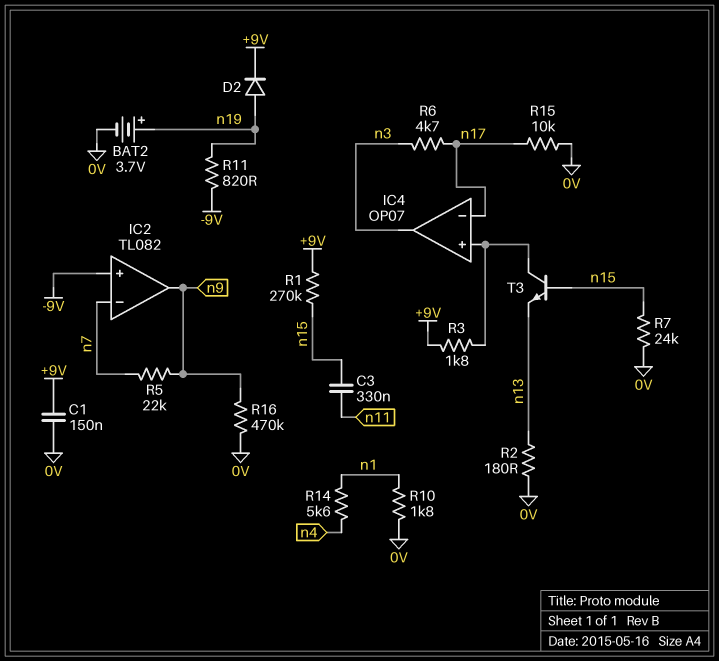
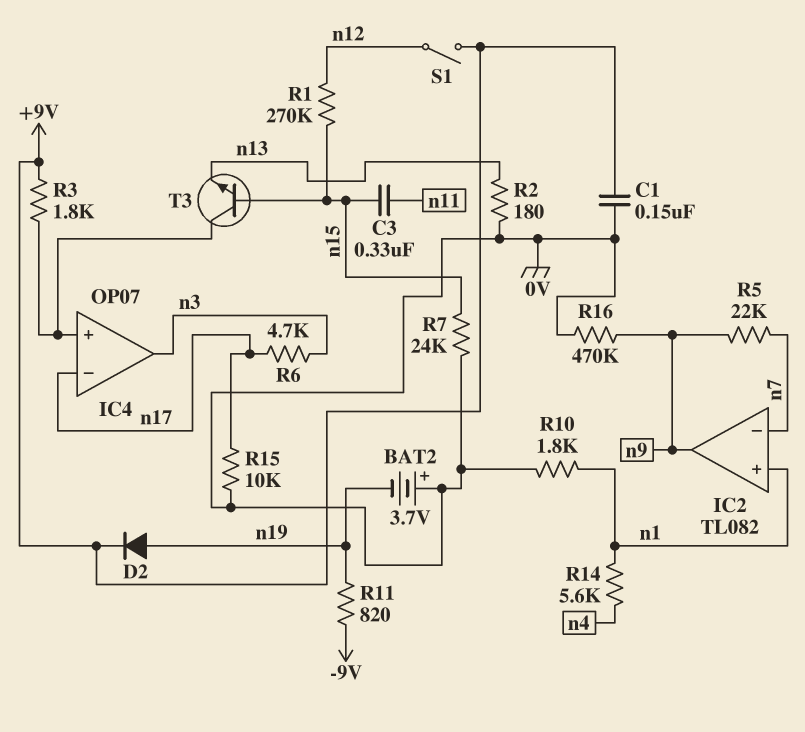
BAT2: 3.7V (plus n19, minus 0V) -> 3.7V (plus 0V, minus n19)
IC2 pin in+: -9V -> n1
R1: 270k (+9V, n15) -> 270k (n12, n15)
S1: none -> switch (+9V, n12)

